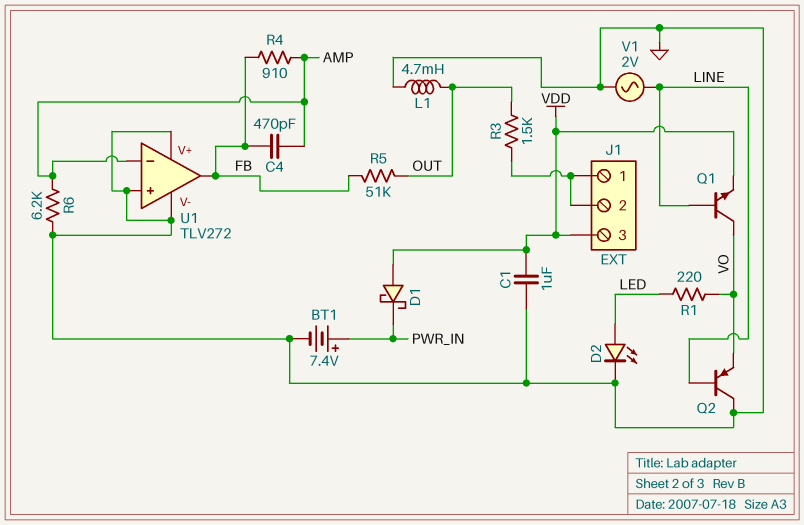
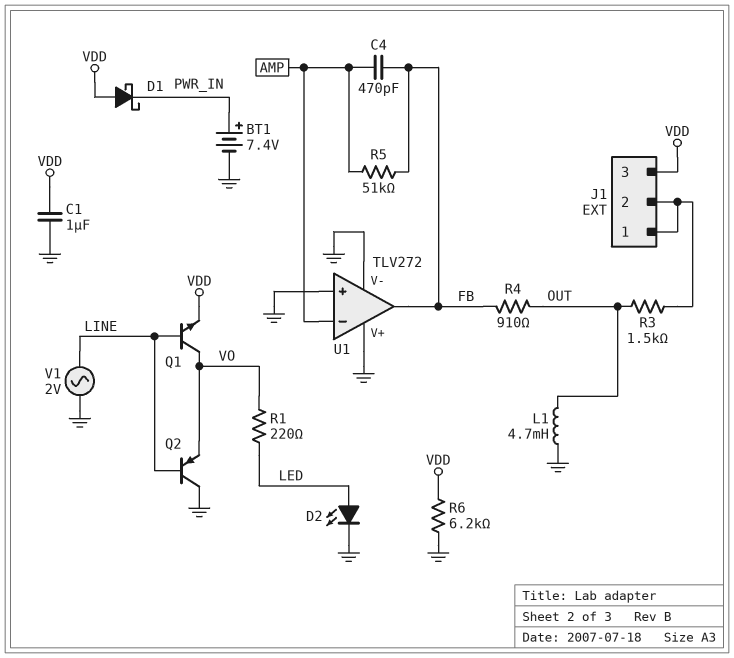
R4: 910 (AMP, FB) -> 910 (FB, OUT)
R5: 51k (FB, OUT) -> 51k (AMP, FB)
R6: 6.2k (AMP, GND) -> 6.2k (GND, VDD)

